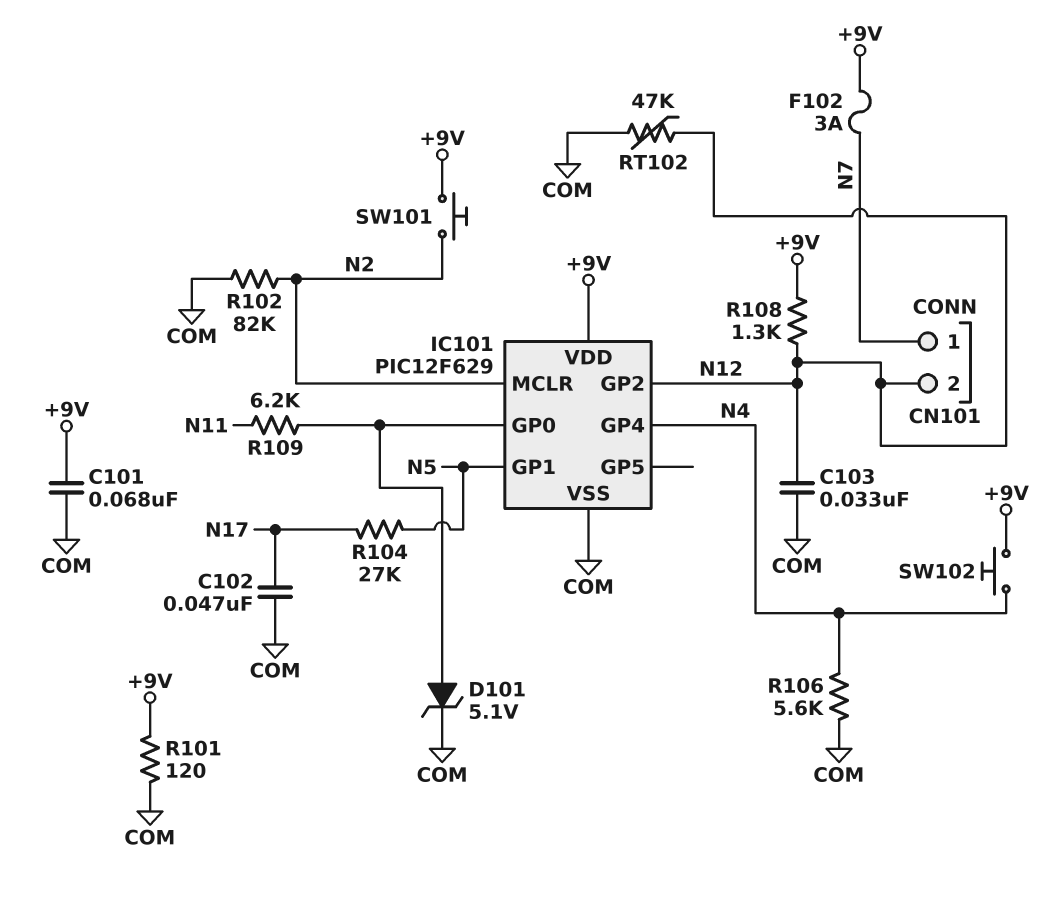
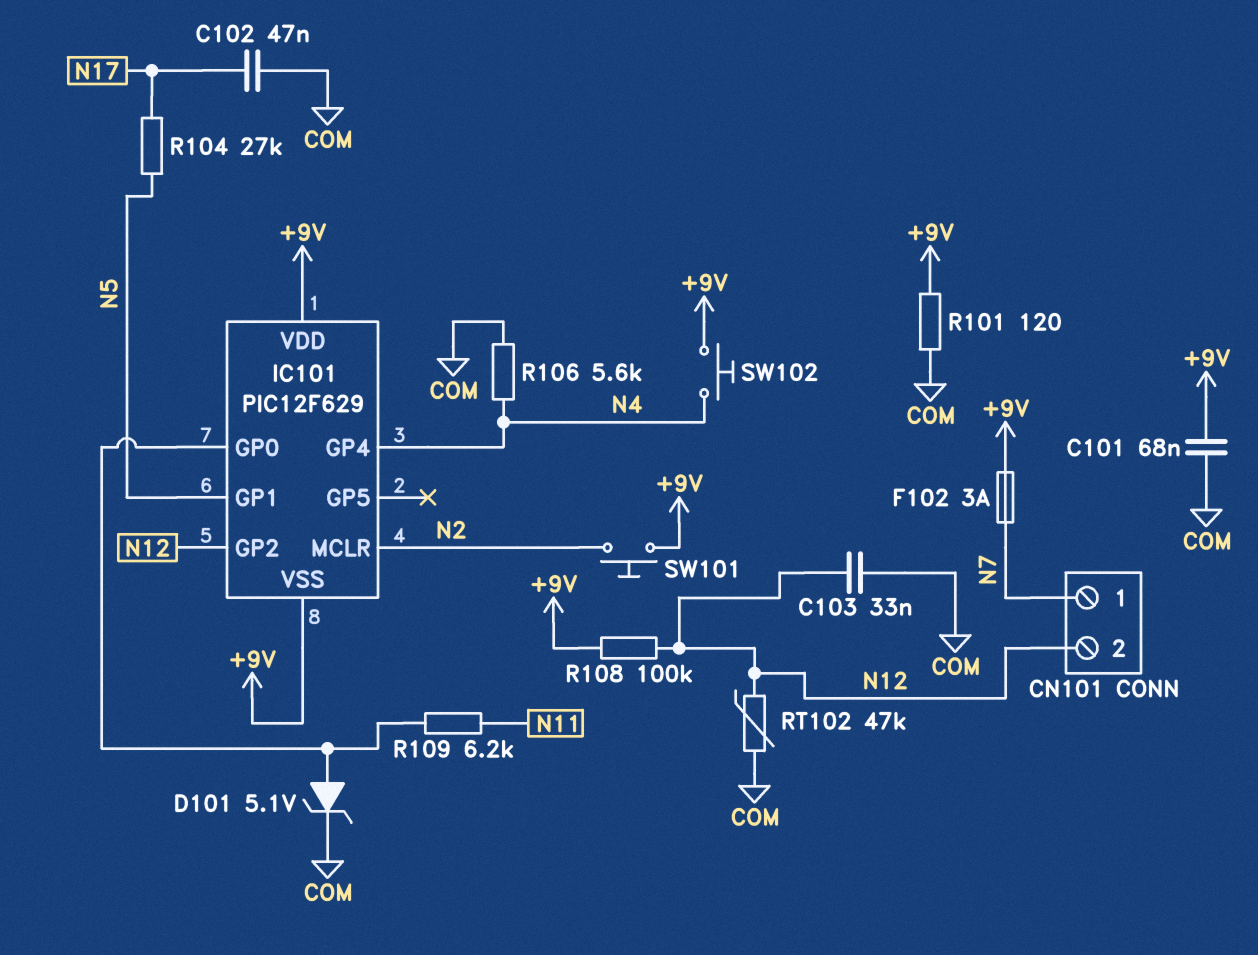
IC101 pin VSS: COM -> +9V
R102: 82k (COM, N2) -> none
R108: 1.3k (+9V, N12) -> 100k (+9V, N12)

